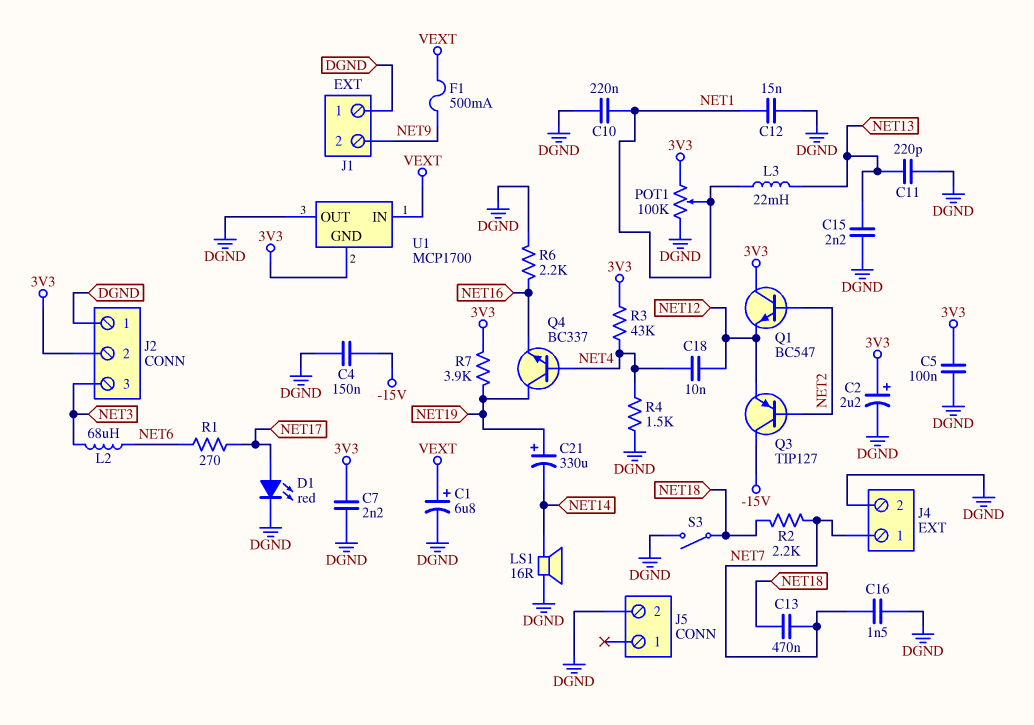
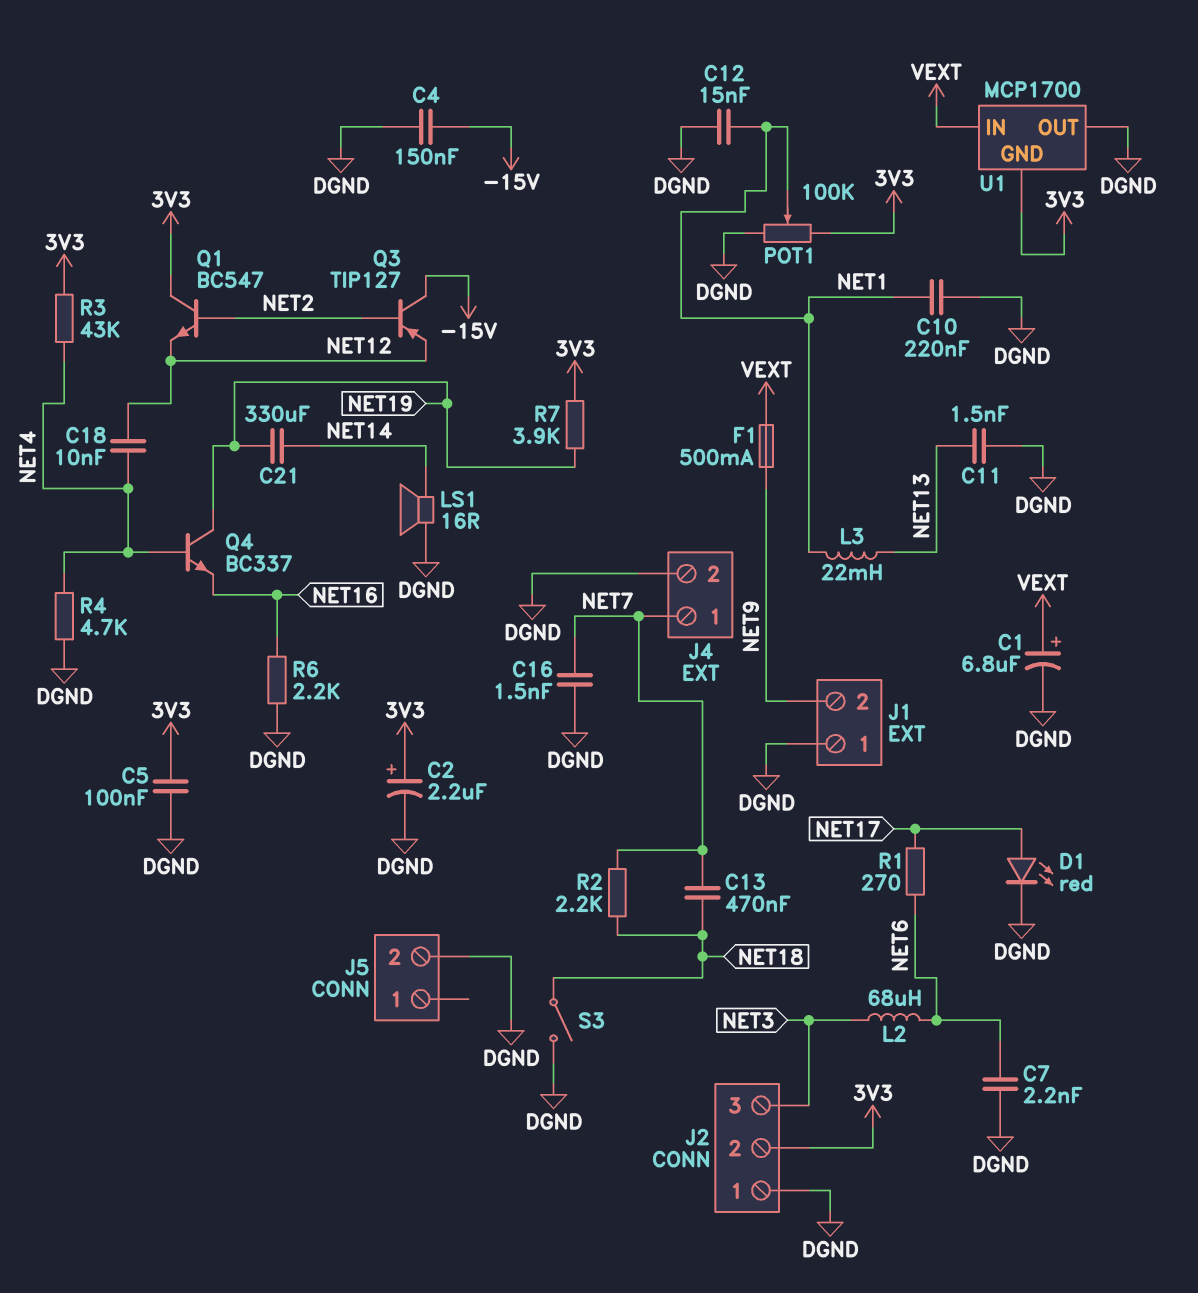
C7: 2.2nF (3V3, DGND) -> 2.2nF (DGND, NET6)
C11: 220pF (DGND, NET13) -> 1.5nF (DGND, NET13)
C15: 2.2nF (DGND, NET13) -> none
C21: 330uF (plus NET19, minus NET14) -> 330uF (NET14, NET19)
R4: 1.5k (DGND, NET4) -> 4.7k (DGND, NET4)

